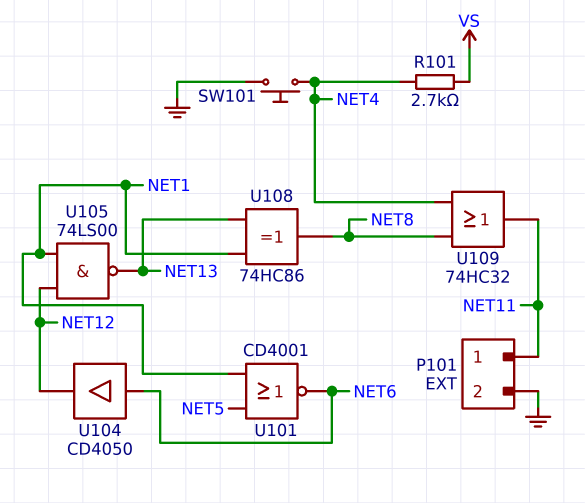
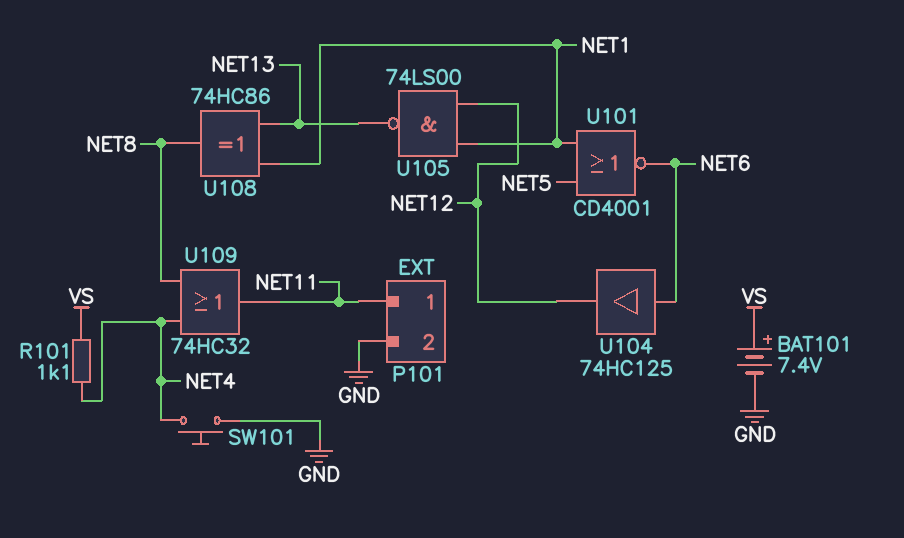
BAT101: none -> 7.4V (plus VS, minus GND)
R101: 2.7k (NET4, VS) -> 1.1k (NET4, VS)
U104: buffer CD4050 (in NET6, out NET12) -> buffer 74HC125 (in NET6, out NET12)

